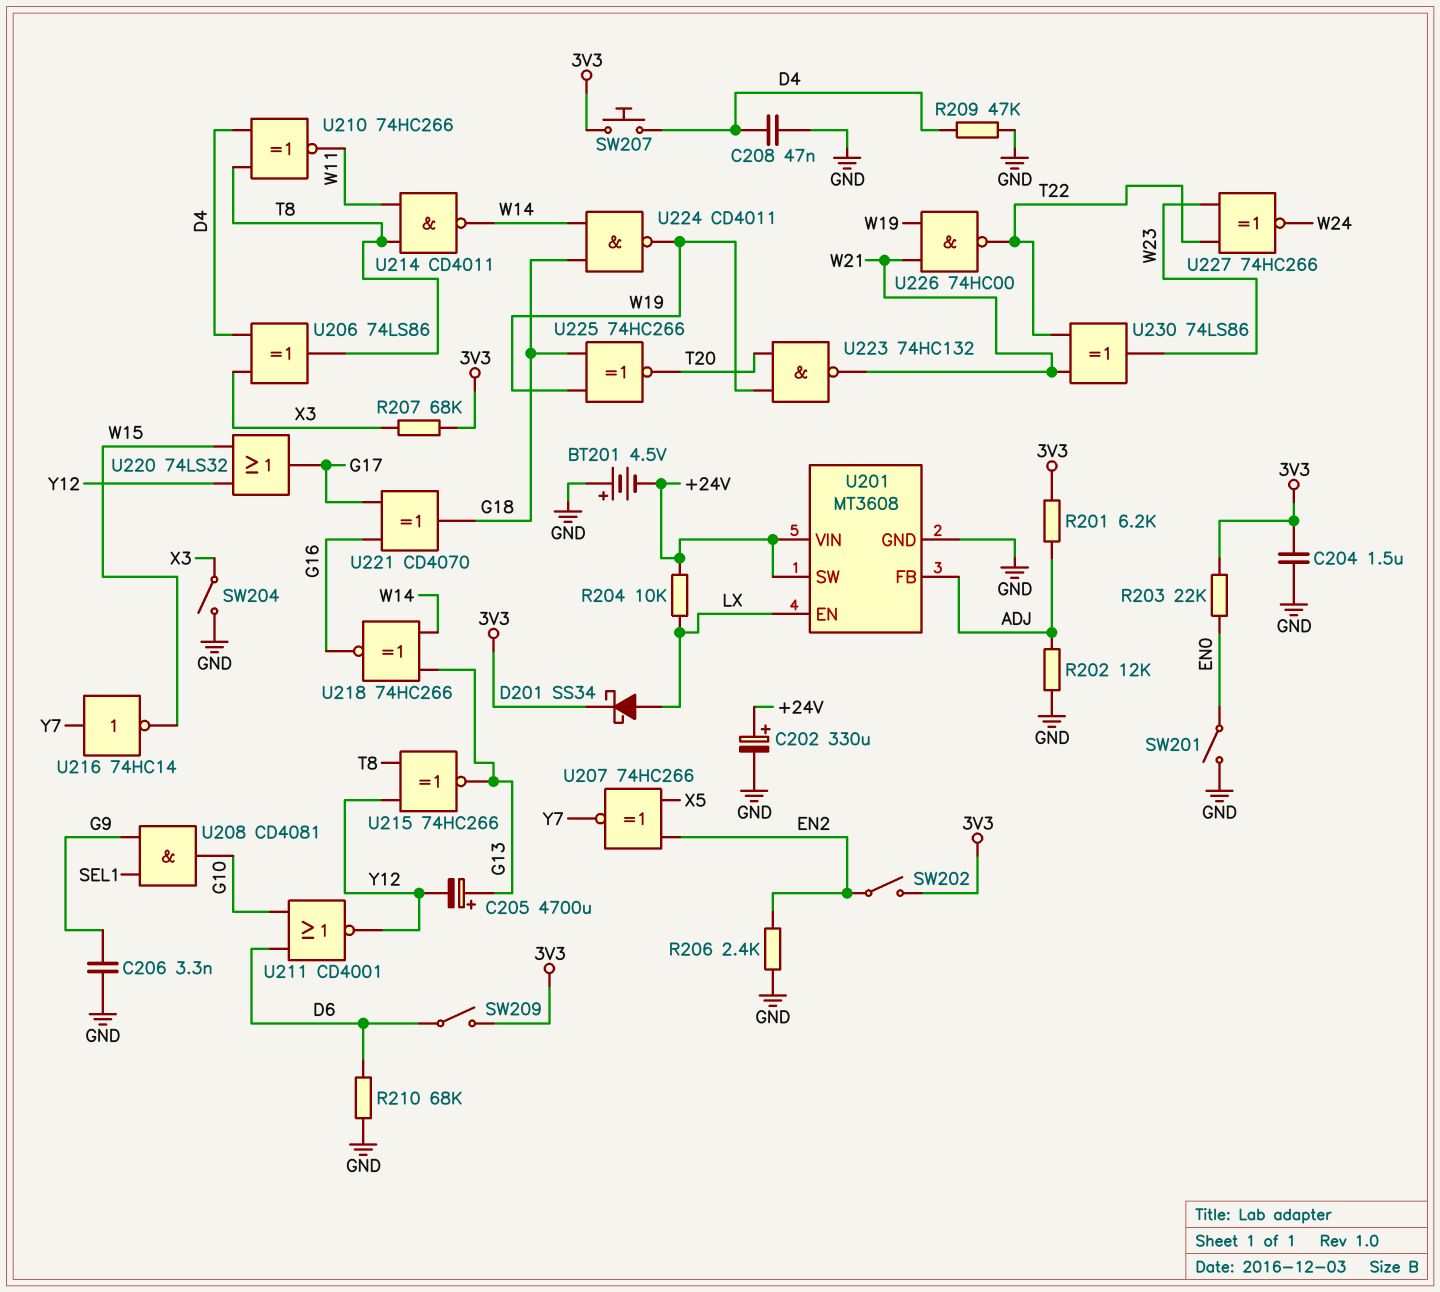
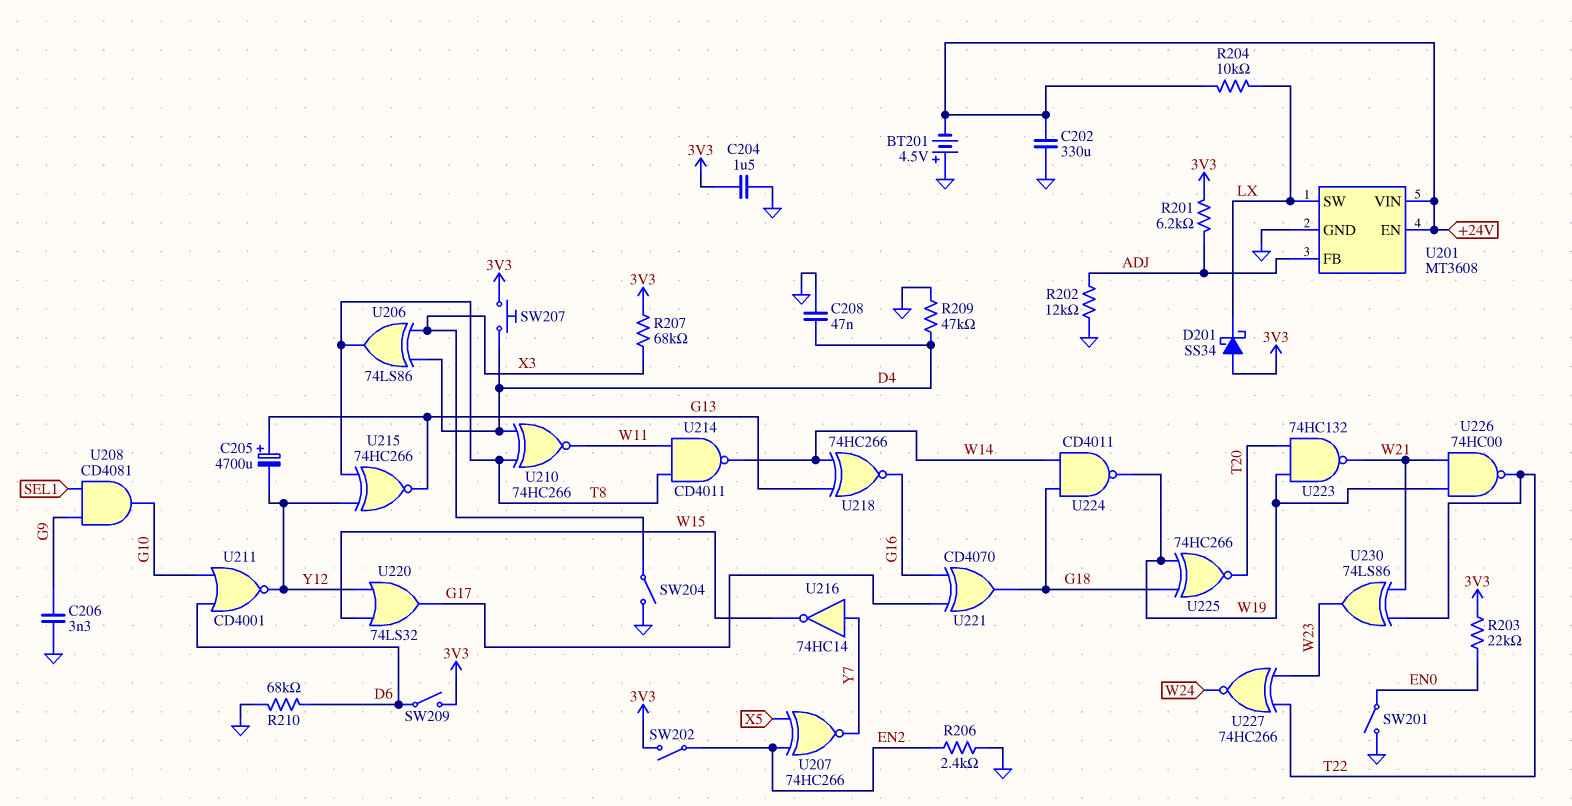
C202: 330uF (plus +24V, minus GND) -> 330uF (+24V, GND)
D201: schottky SS34 (A LX, K 3V3) -> schottky SS34 (A 3V3, K LX)
U201 pin EN: LX -> +24V
U201 pin SW: +24V -> LX

